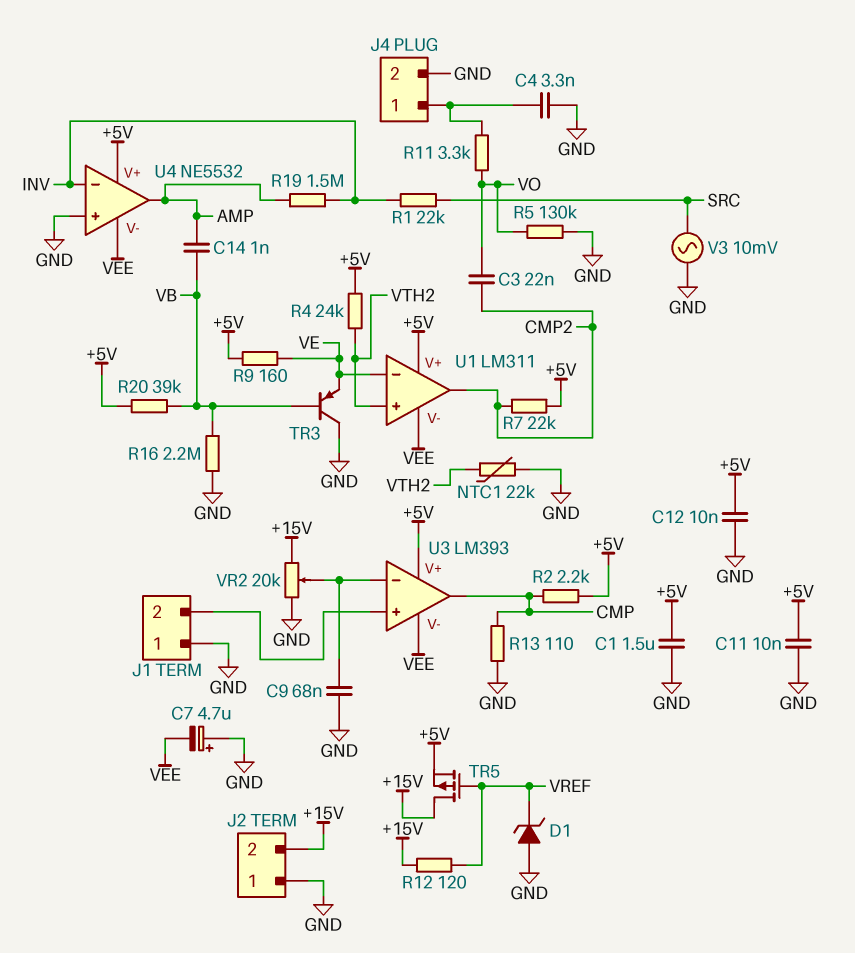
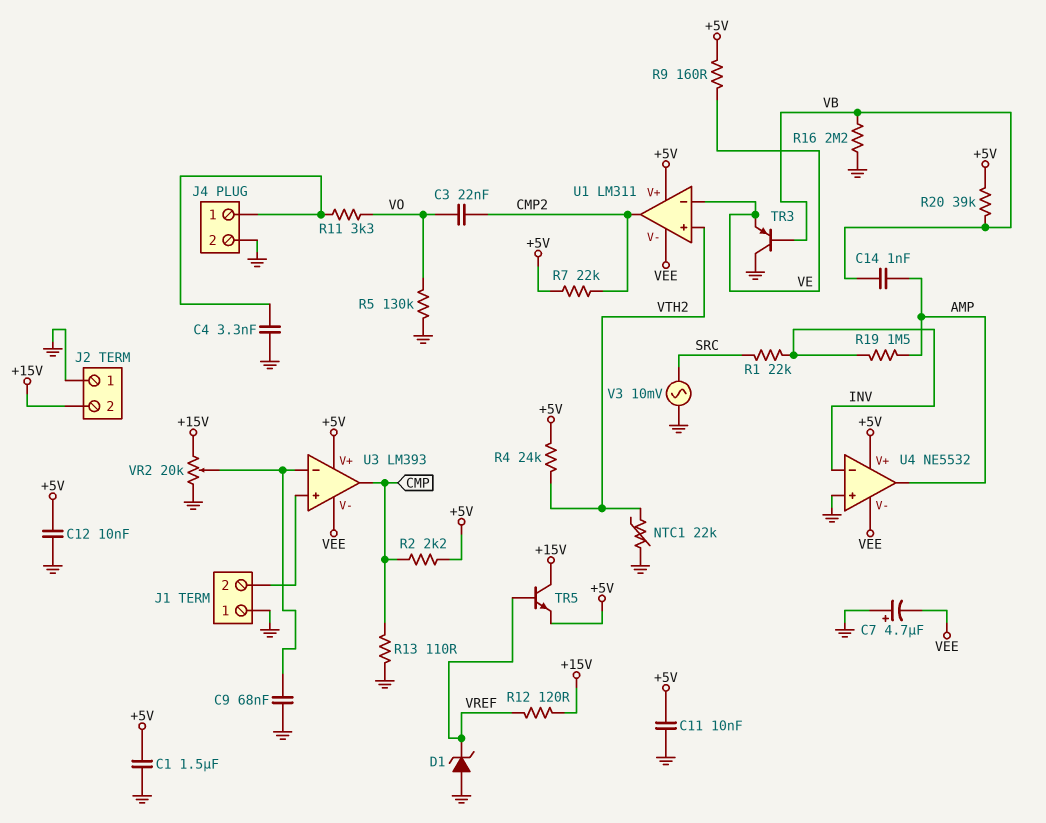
TR5: PMOS (G VREF, D +15V, S +5V) -> NPN (B VREF, C +15V, E +5V)

